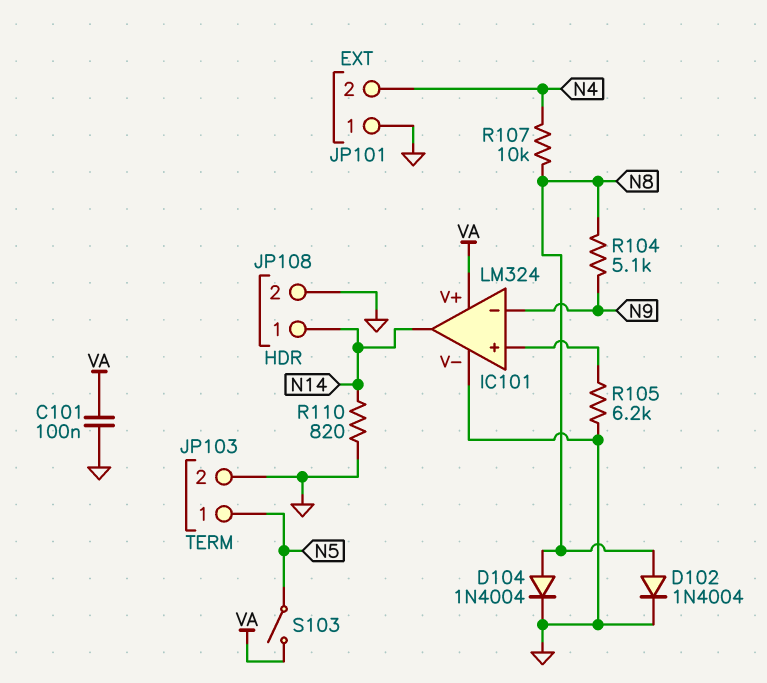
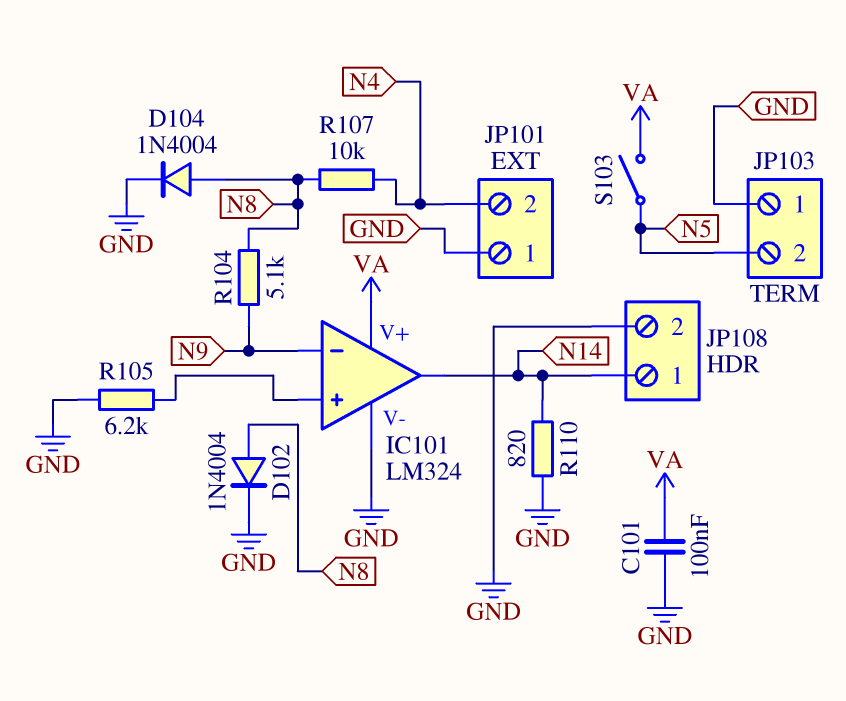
JP103 pin 1: N5 -> GND
JP103 pin 2: GND -> N5

